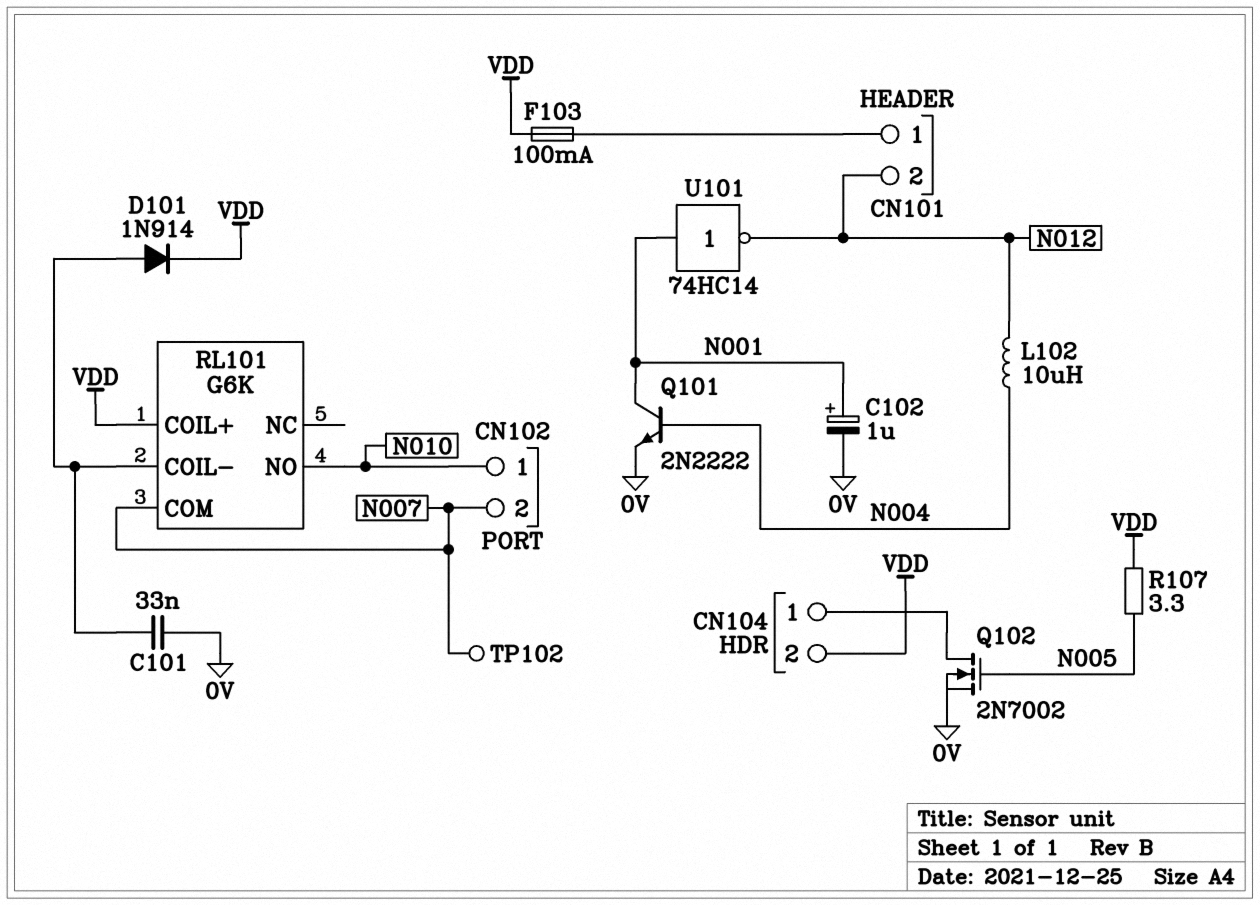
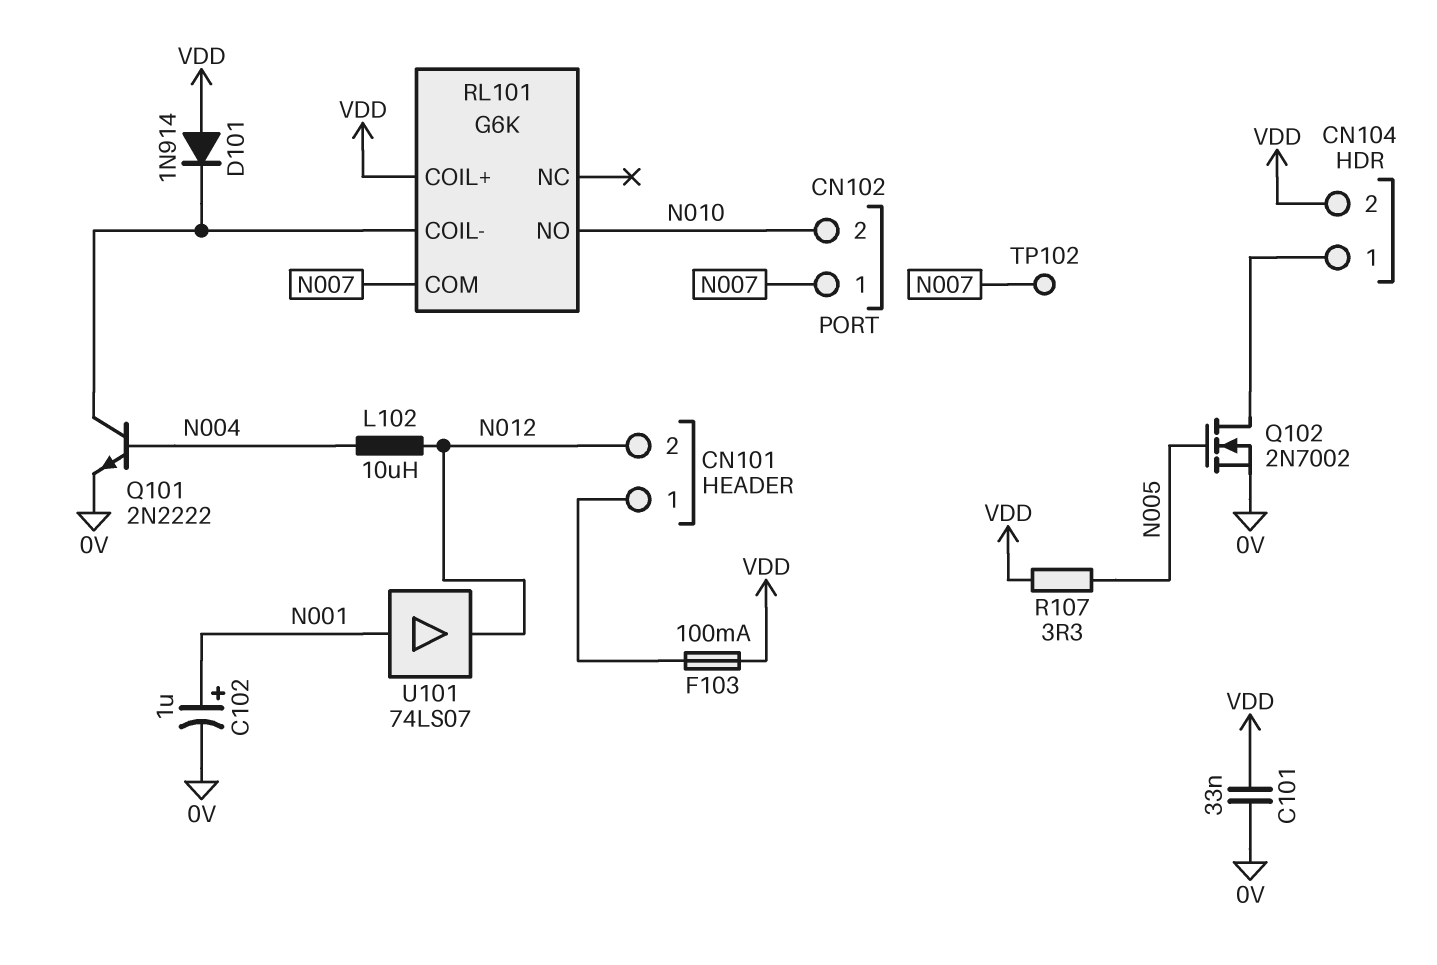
C101: 33nF (0V, RL101/COIL-) -> 33nF (0V, VDD)
CN102 pin 1: N010 -> N007
CN102 pin 2: N007 -> N010
D101: diode 1N914 (A RL101/COIL-, K VDD) -> diode 1N914 (A VDD, K RL101/COIL-)
Q101: NPN 2N2222 (B N004, C N001, E 0V) -> NPN 2N2222 (B N004, C RL101/COIL-, E 0V)
U101: NOT 74HC14 (in N001, out N012) -> buffer 74LS07 (in N001, out N012)

